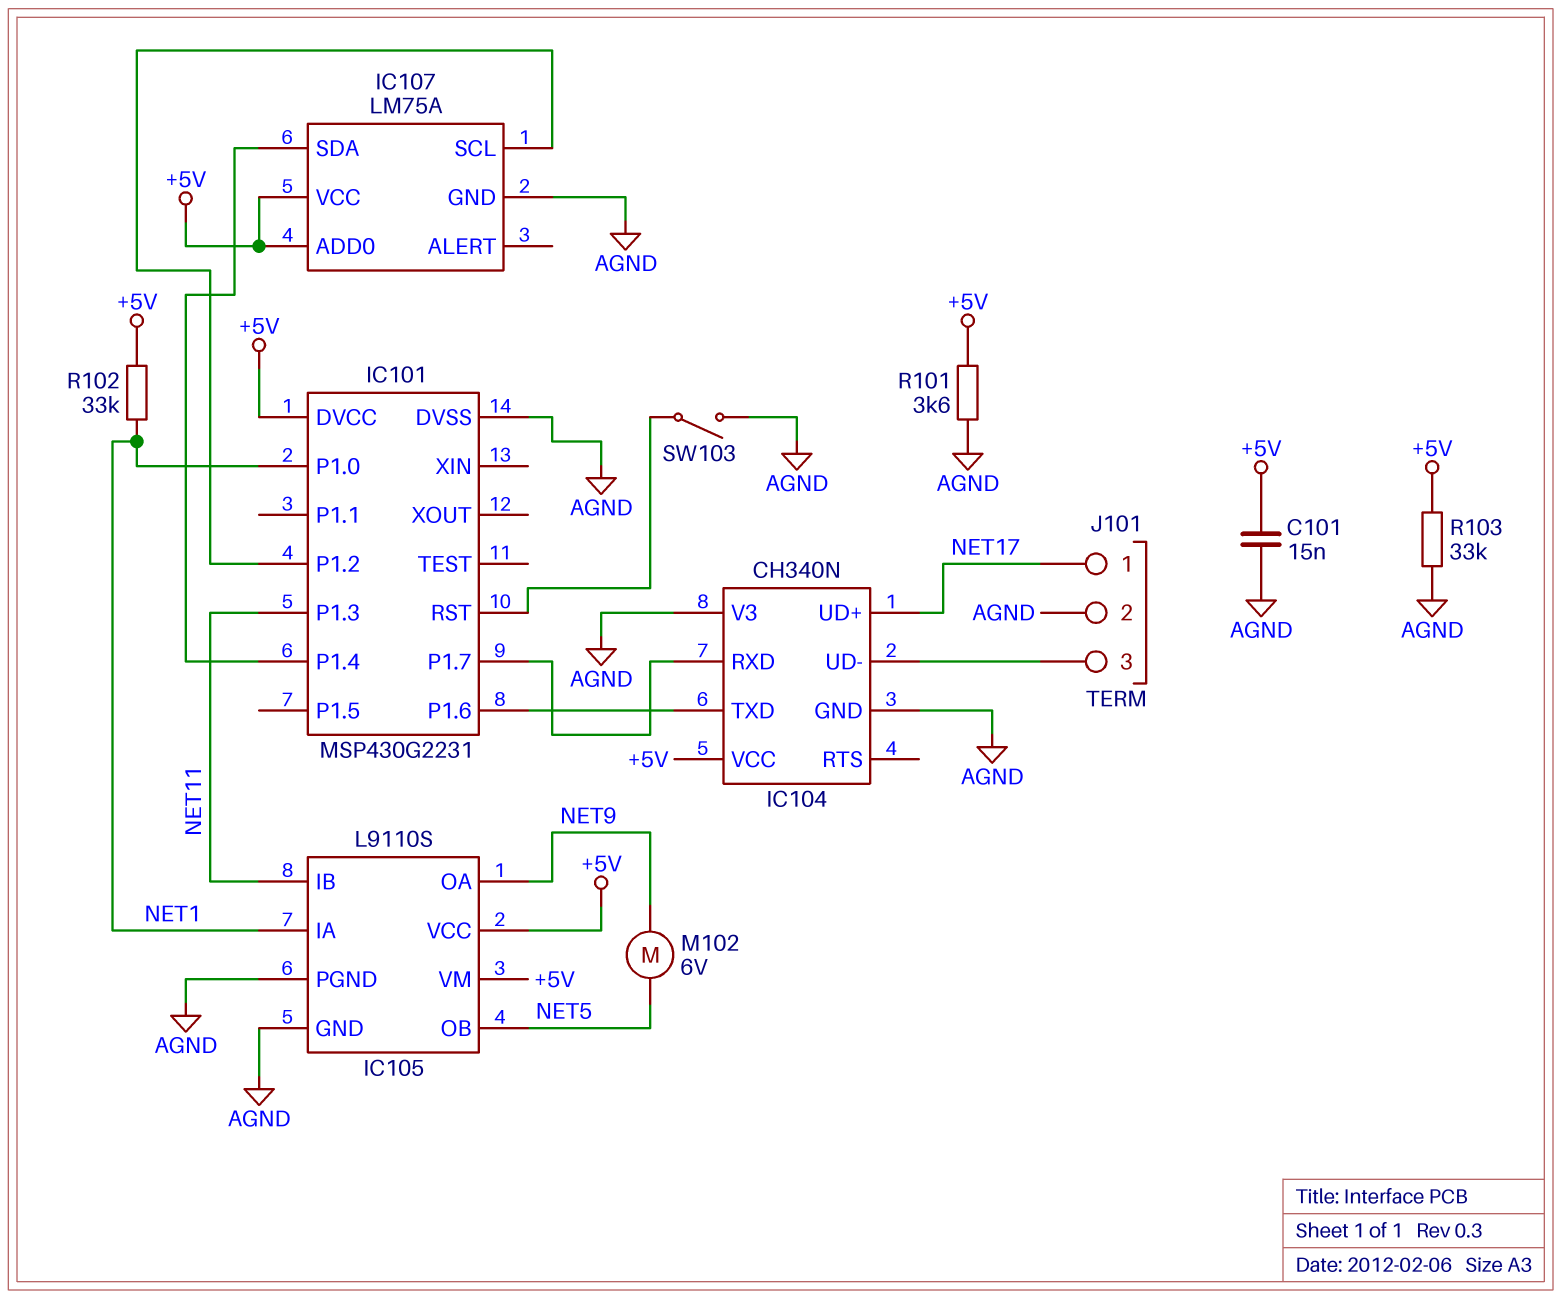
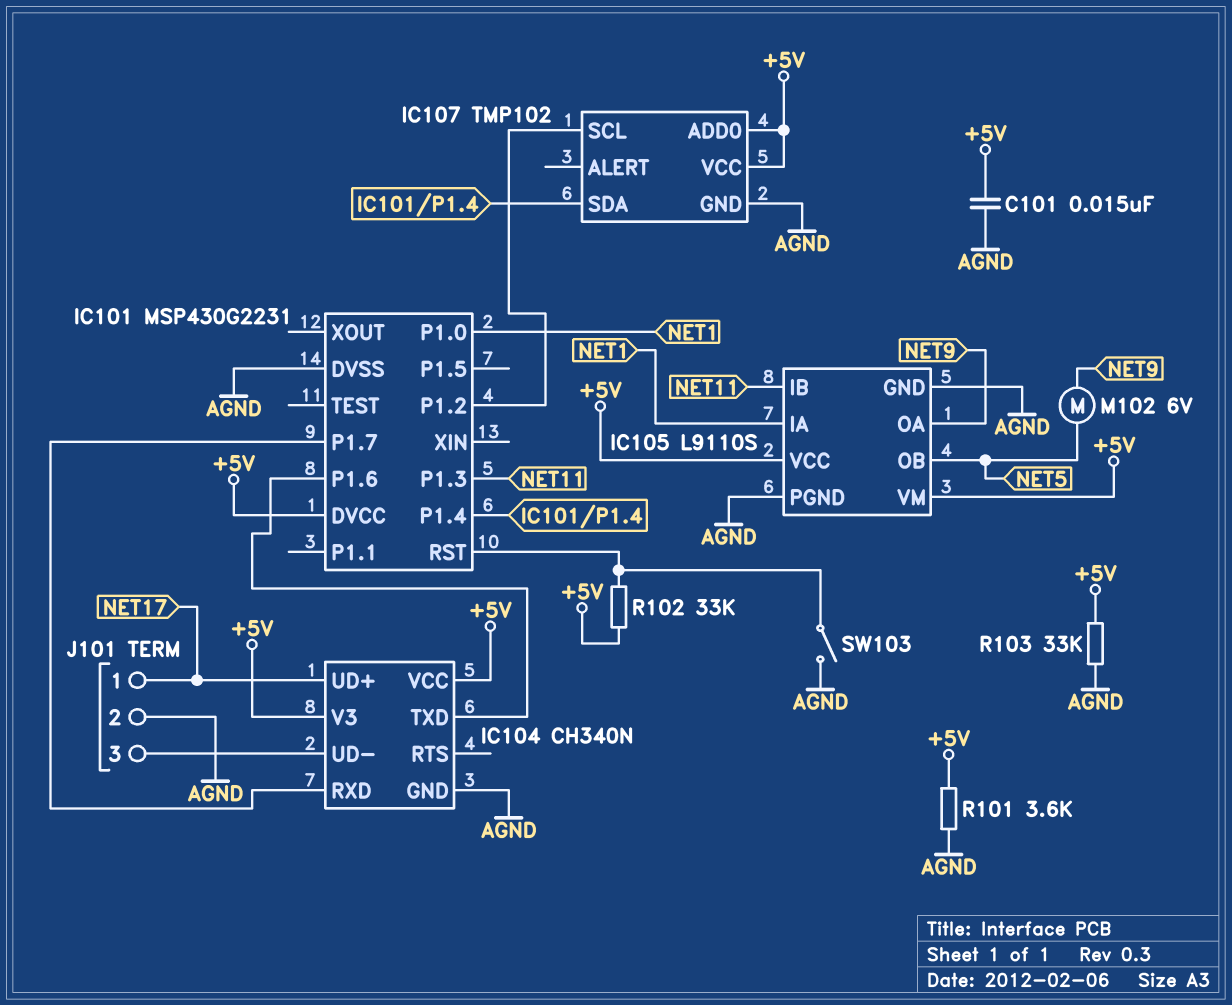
IC104 pin V3: AGND -> +5V
IC107: LM75A -> TMP102
R102: 33k (+5V, NET1) -> 33k (+5V, IC101/RST)

